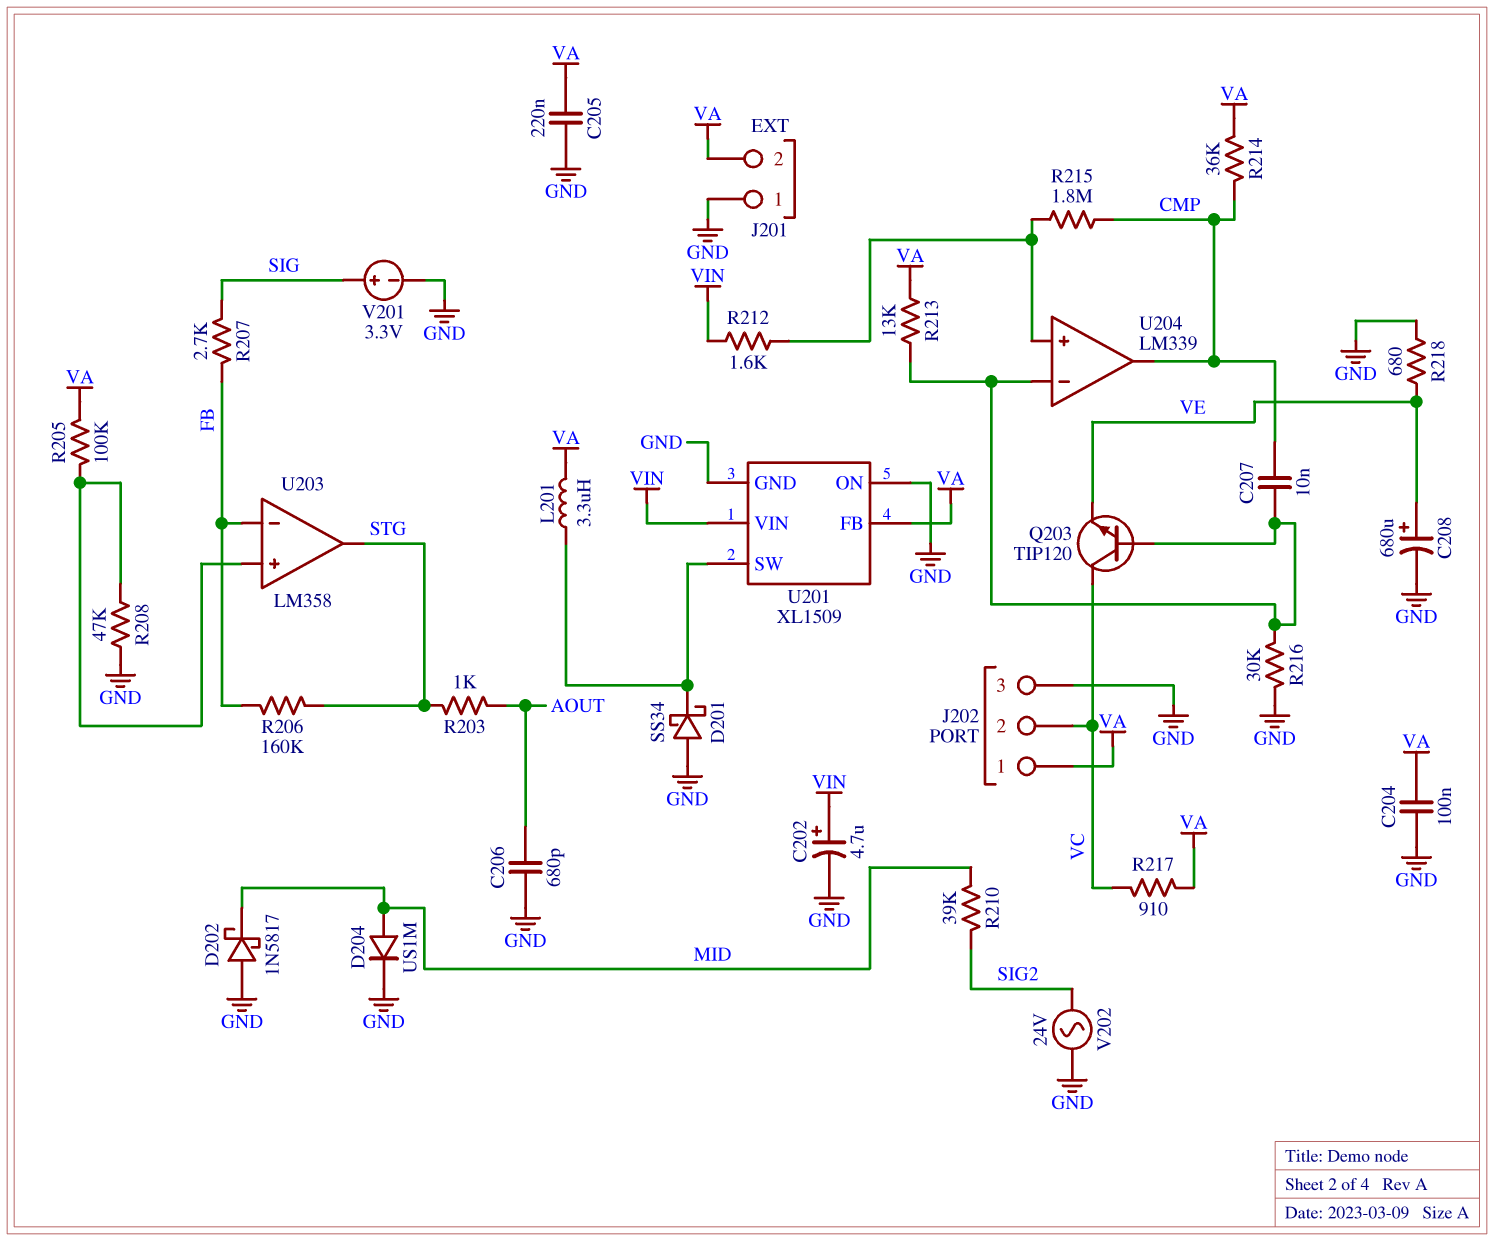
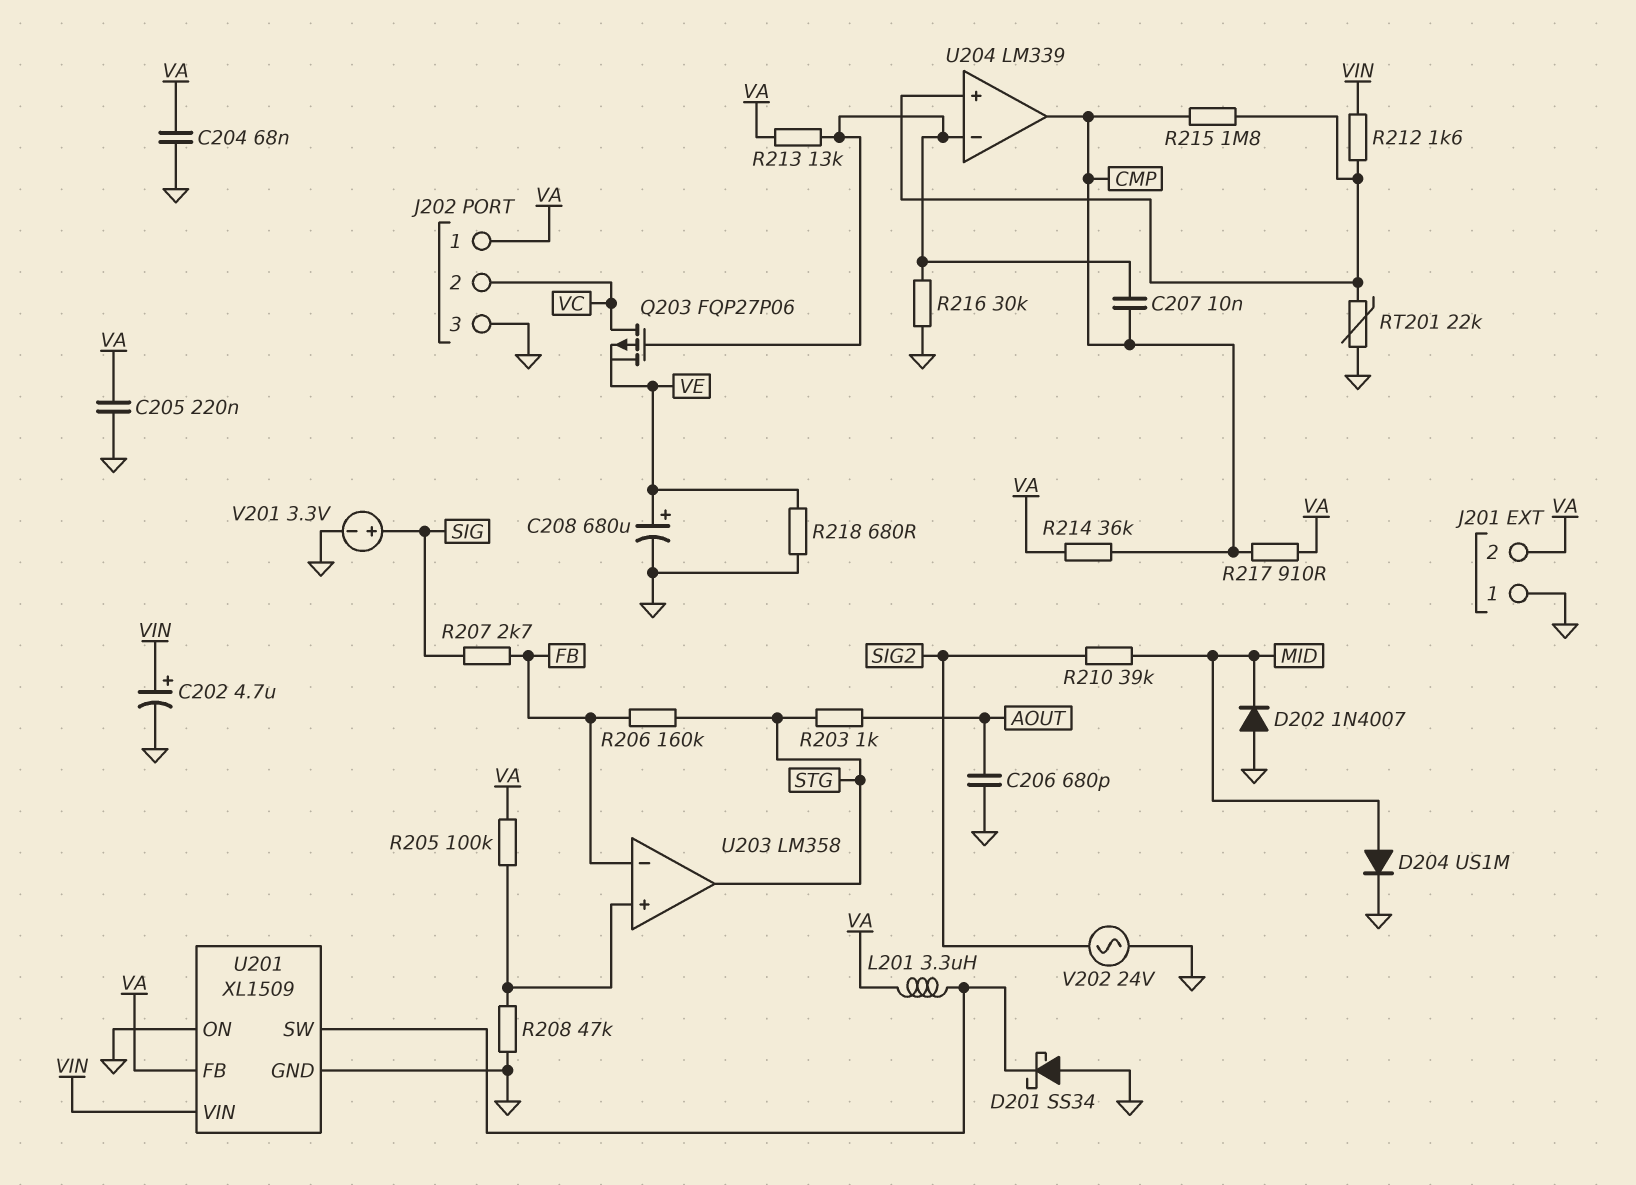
C204: 100nF (GND, VA) -> 68nF (GND, VA)
D202: schottky 1N5817 (A GND, K MID) -> diode 1N4007 (A GND, K MID)
Q203: NPN TIP120 (B U204/in-, C VC, E VE) -> PMOS FQP27P06 (G U204/in-, D VC, S VE)
R217: 910 (VA, VC) -> 910 (CMP, VA)
RT201: none -> 22k (GND, U204/in+)

